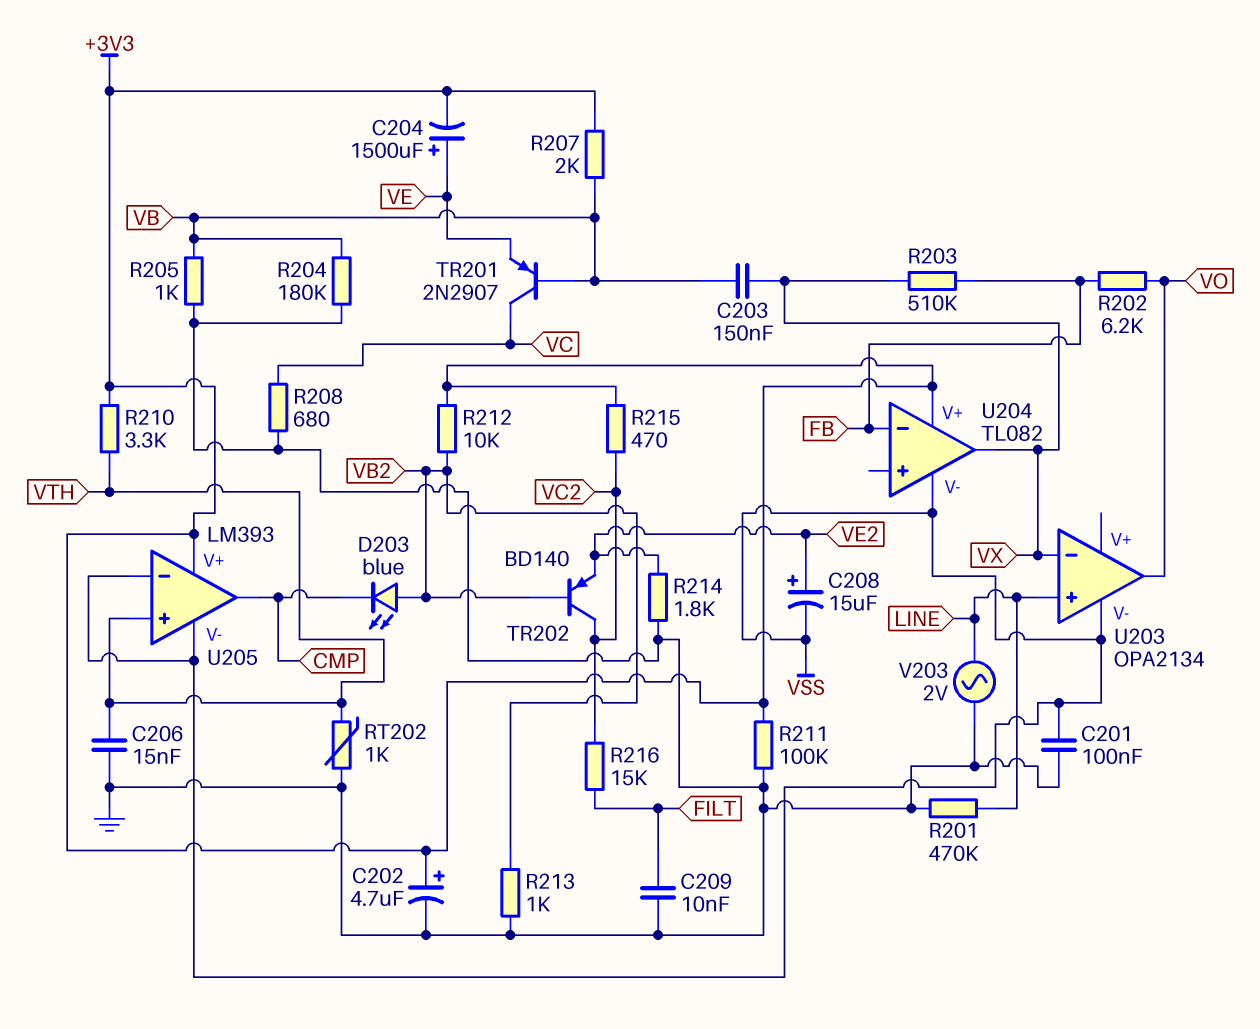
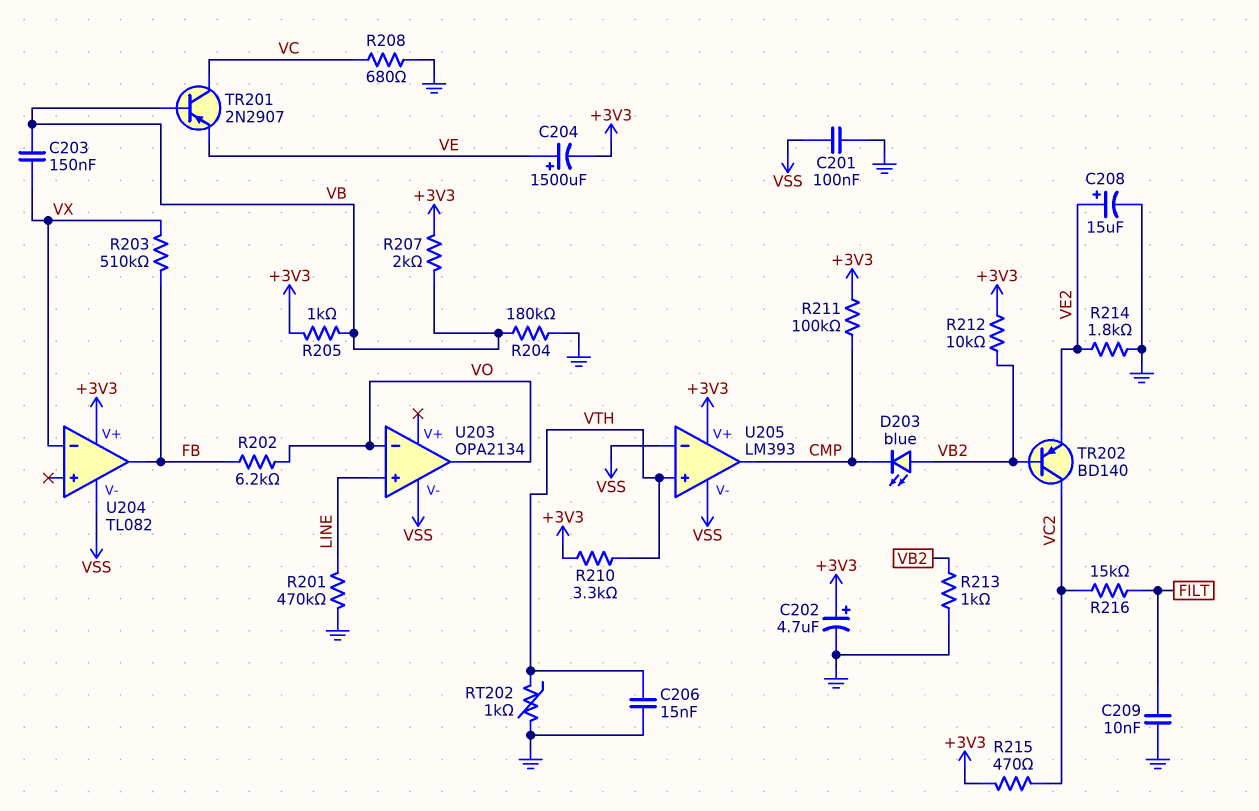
C208: 15uF (plus VE2, minus VSS) -> 15uF (plus VE2, minus GND)
R205: 1k (GND, VB) -> 1k (+3V3, VB)
R211: 100k (+3V3, GND) -> 100k (+3V3, CMP)
U203 pin in-: VX -> VO
U204 pin in-: FB -> VX
U204 pin out: VX -> FB
V203: AC 2V (GND, LINE) -> none

